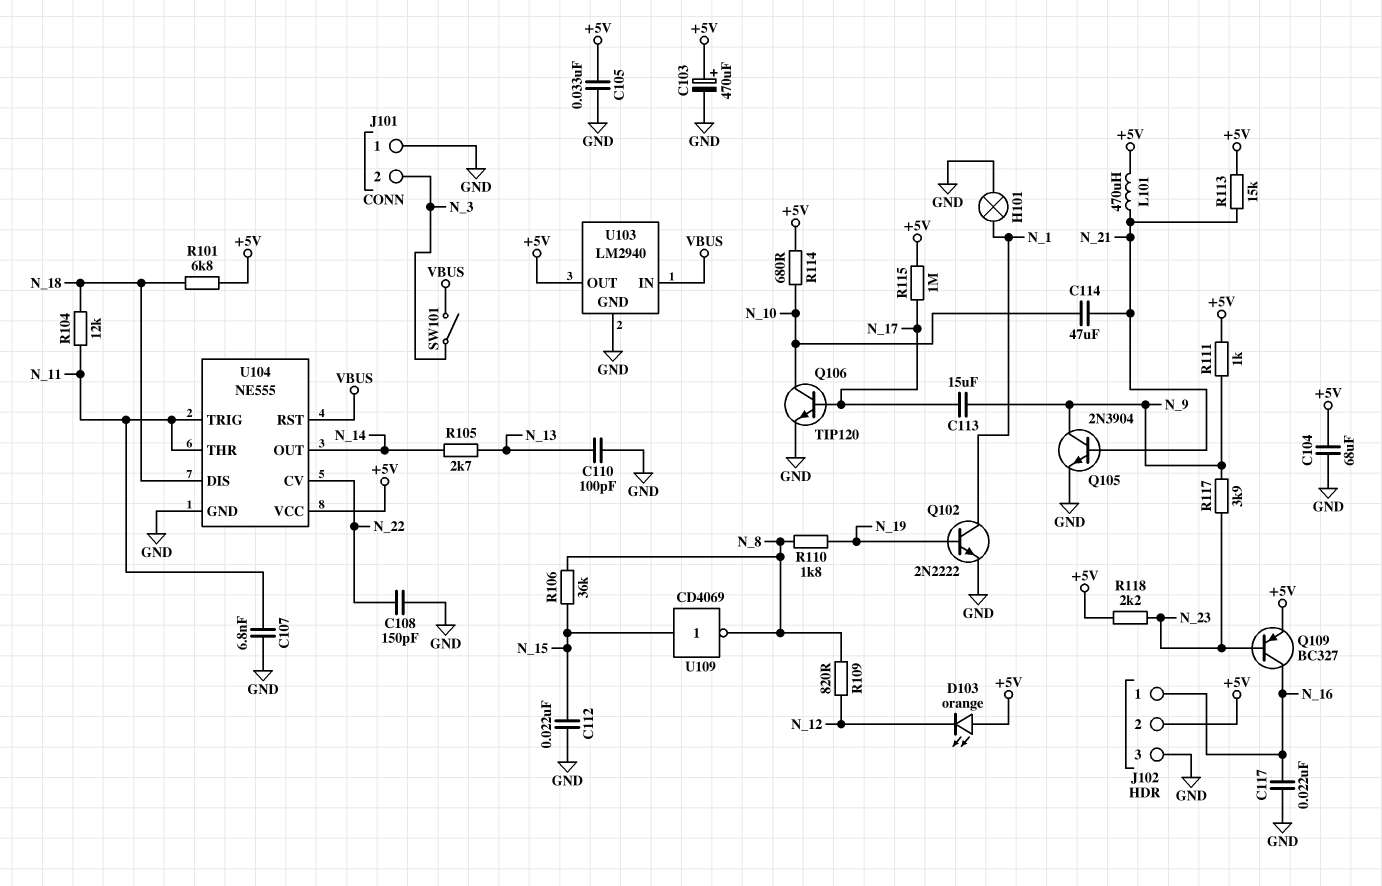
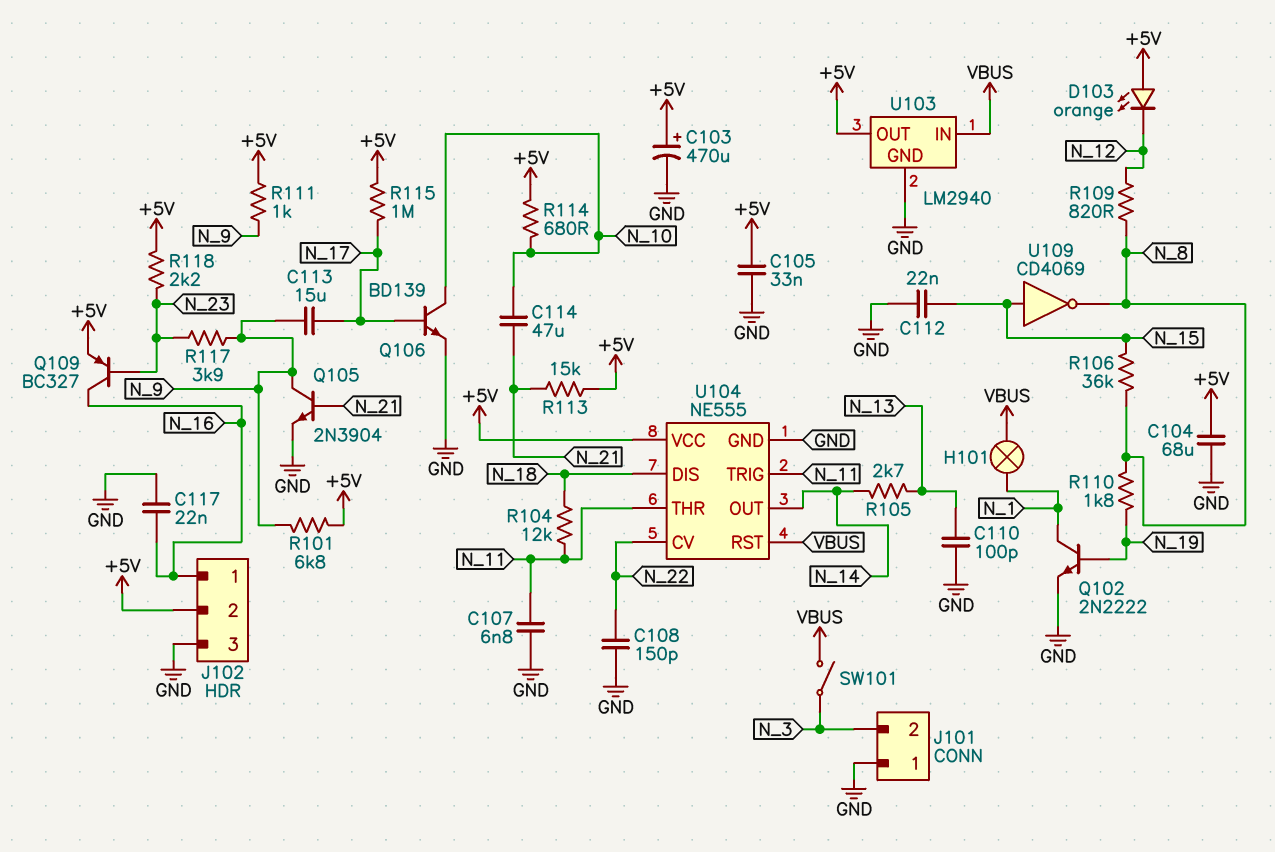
H101: lamp (GND, N_1) -> lamp (N_1, VBUS)
L101: 470uH (+5V, N_21) -> none
Q106: NPN TIP120 (B N_17, C N_10, E GND) -> NPN BD139 (B N_17, C N_10, E GND)
R101: 6.8k (+5V, N_18) -> 6.8k (+5V, N_9)

